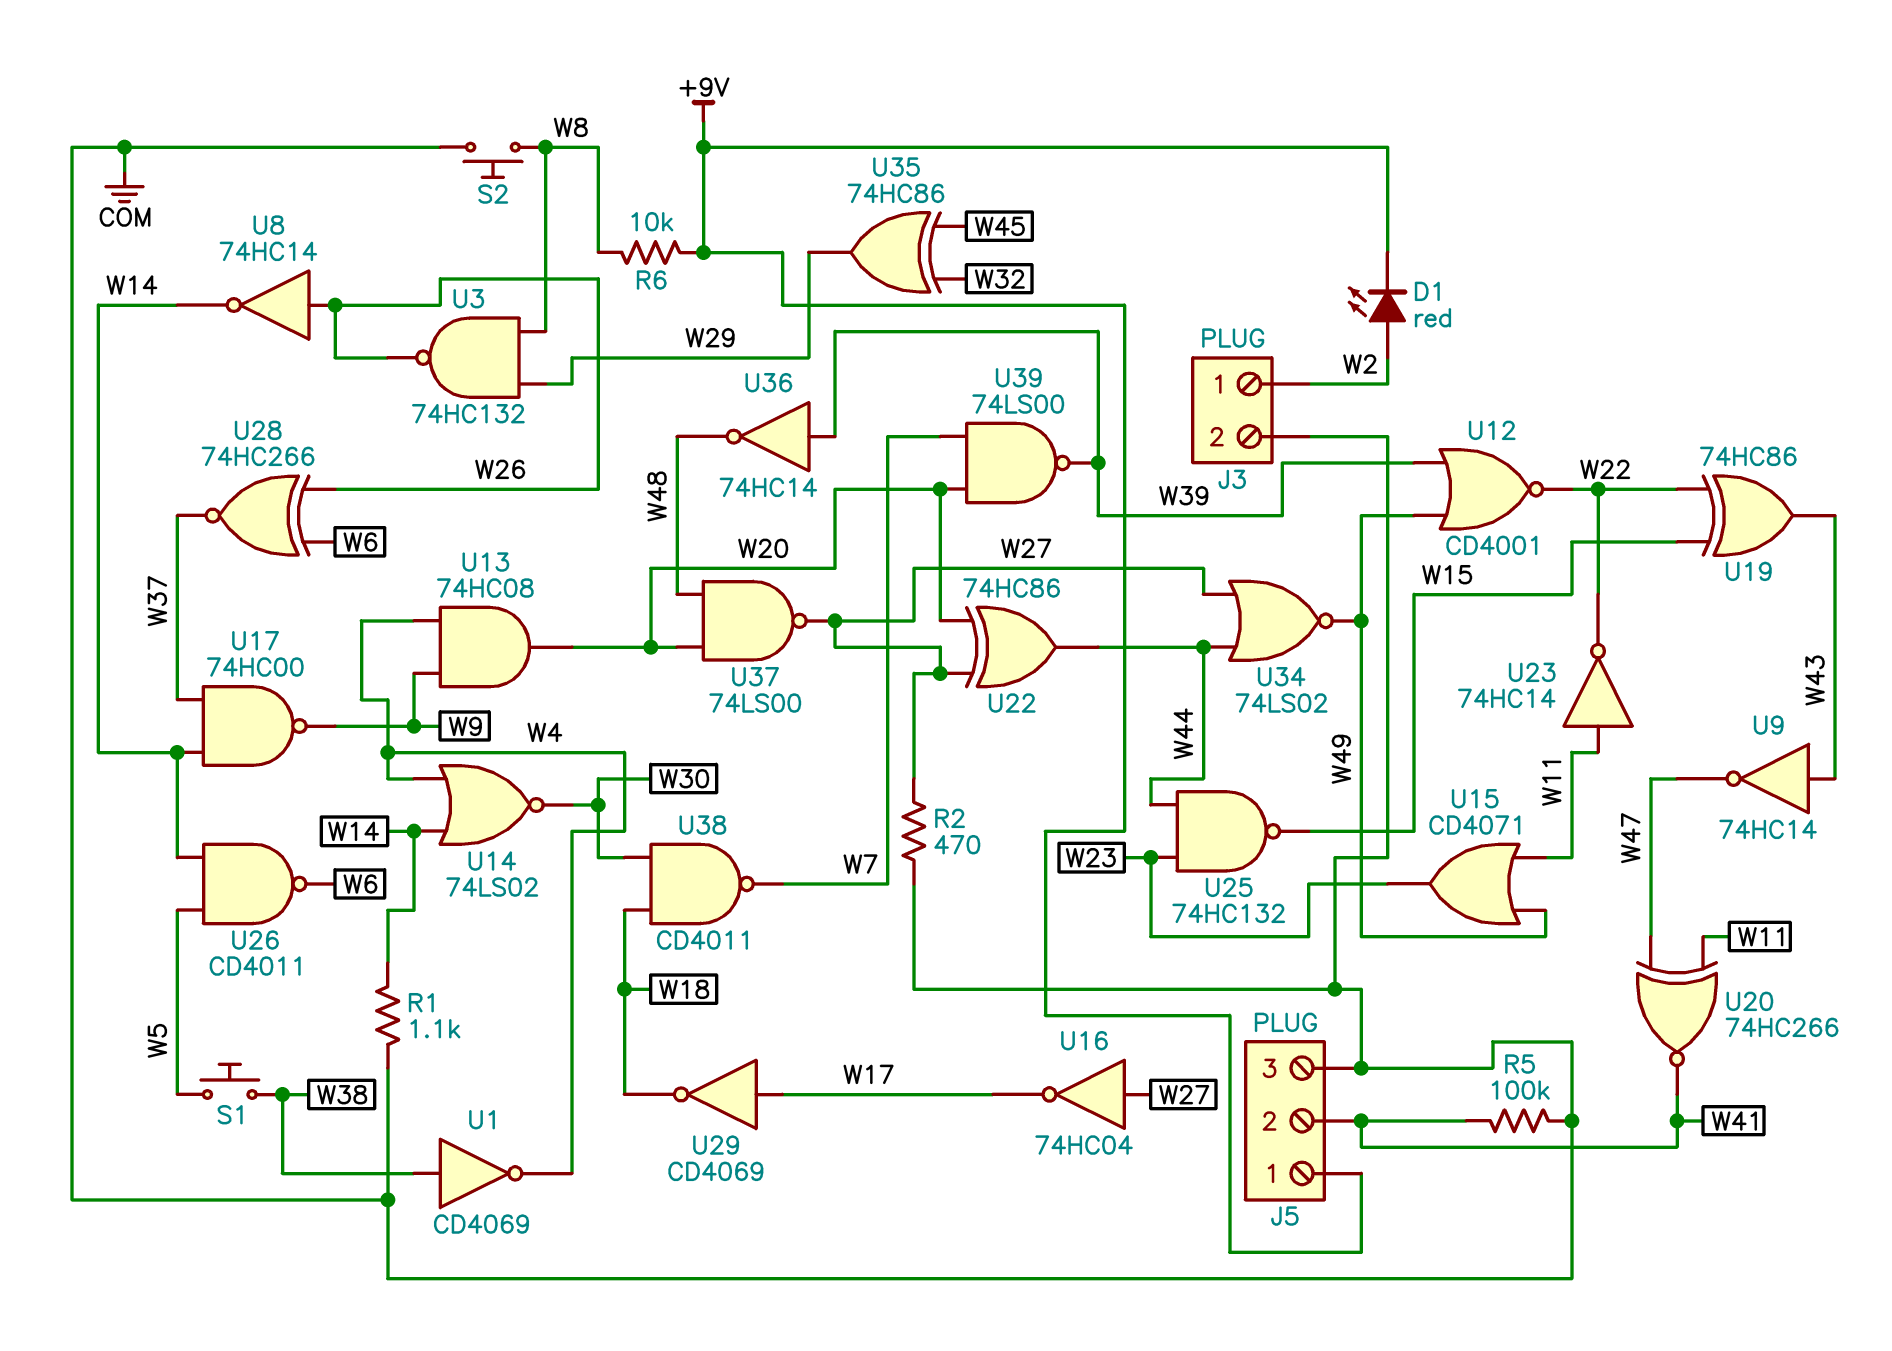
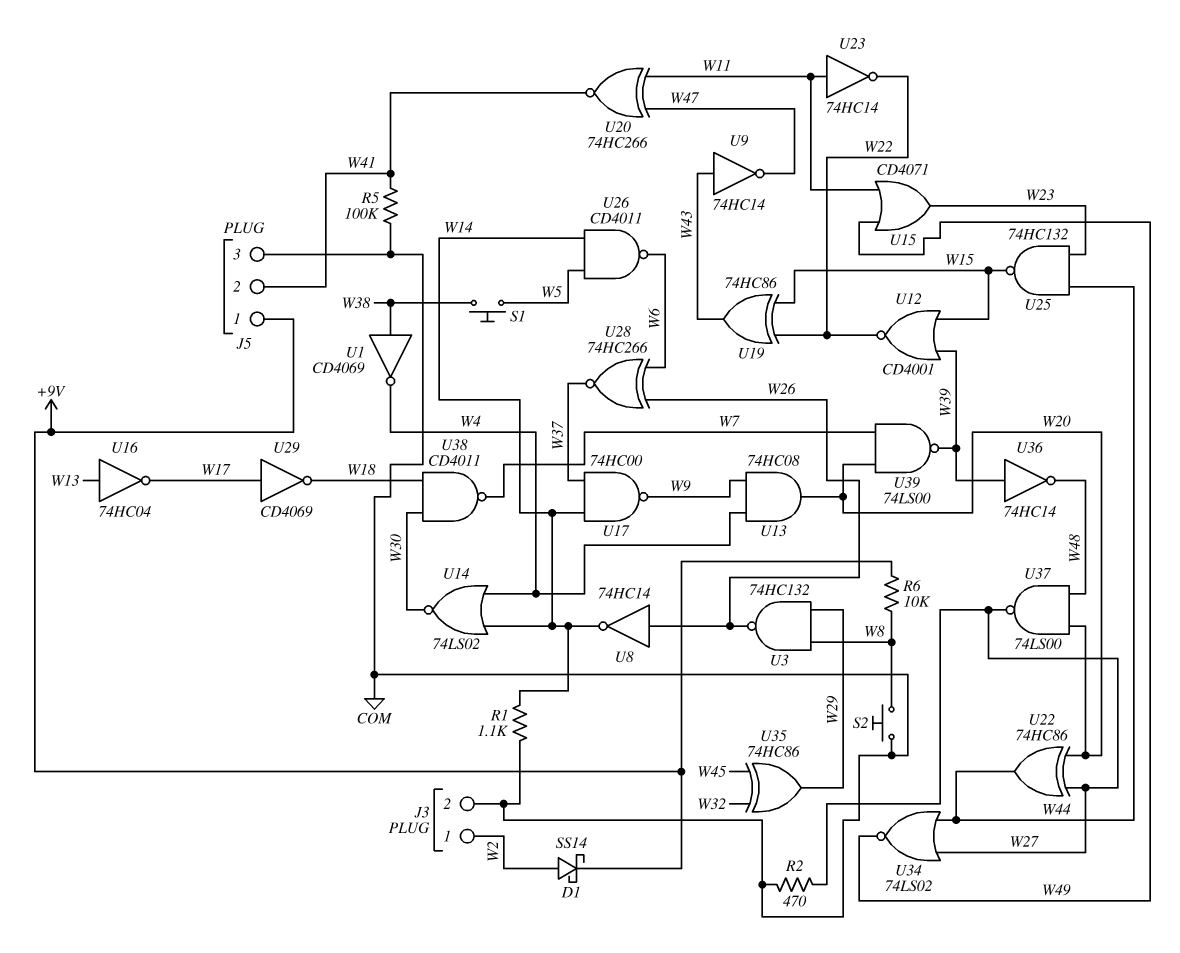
D1: LED red (A W2, K +9V) -> schottky SS14 (A W2, K +9V)
U12: NOR CD4001 (in W39, in W49, out W22) -> NOR CD4001 (in W15, in W39, out W22)
U16: NOT 74HC04 (in W27, out W17) -> NOT 74HC04 (in W13, out W17)

